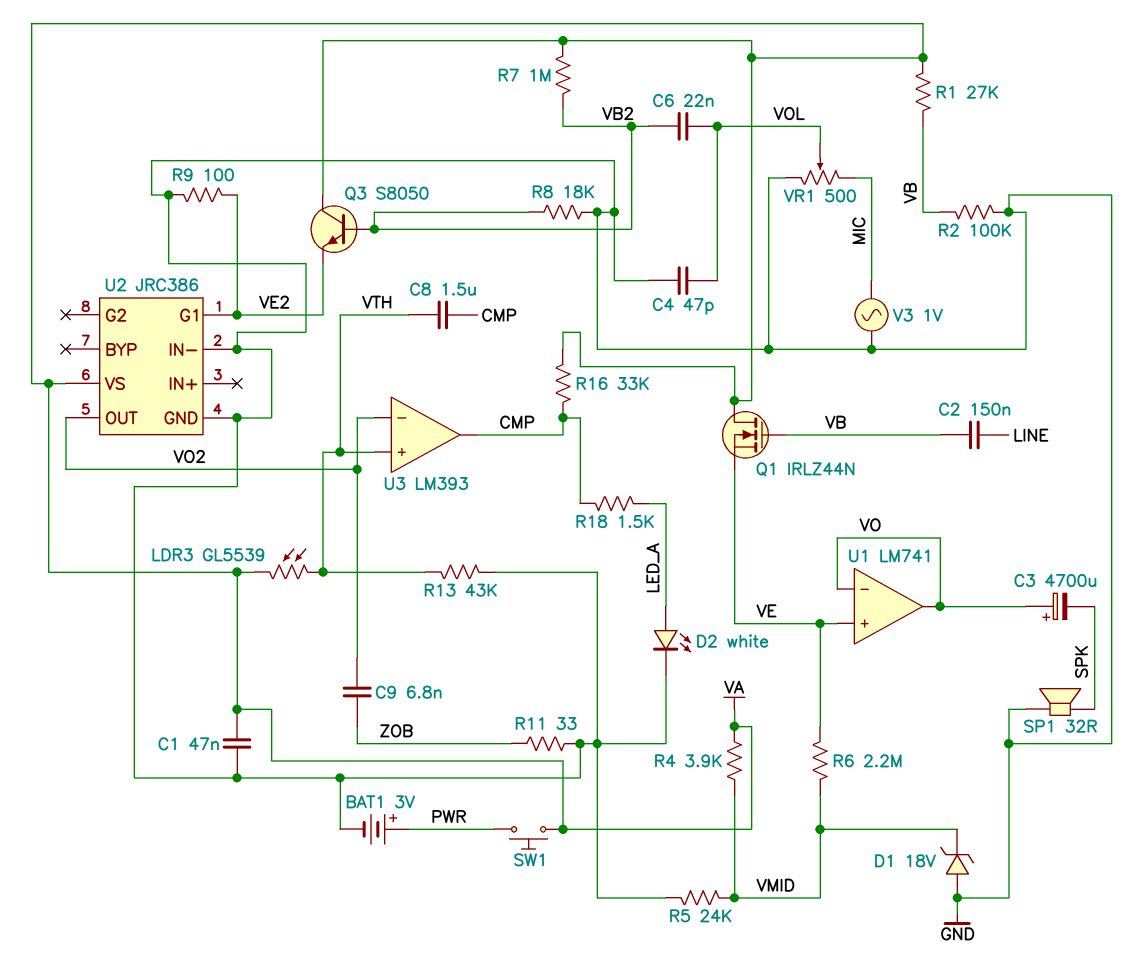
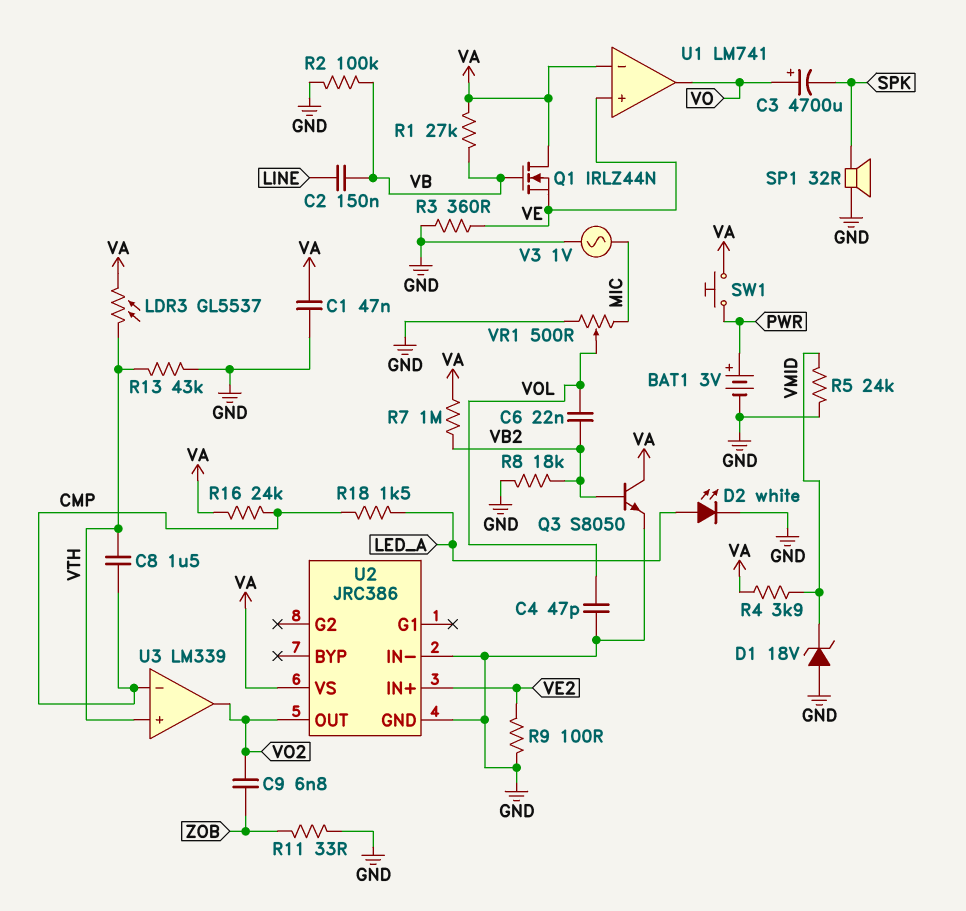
LDR3: GL5539 (VA, VTH) -> GL5537 (VA, VTH)
Q3: NPN S8050 (B VB2, C VA, E VE2) -> NPN S8050 (B VB2, C VA, E GND)
R3: none -> 360 (GND, VE)
R6: 2.2M (VE, VMID) -> none
R16: 33k (CMP, VA) -> 24k (CMP, VA)
U1 pin in-: VO -> VA
U2 pin G1: VE2 -> none
U2 pin IN+: none -> VE2
U3: LM393 -> LM339
U3 pin in-: VO2 -> CMP
U3 pin out: CMP -> VO2

